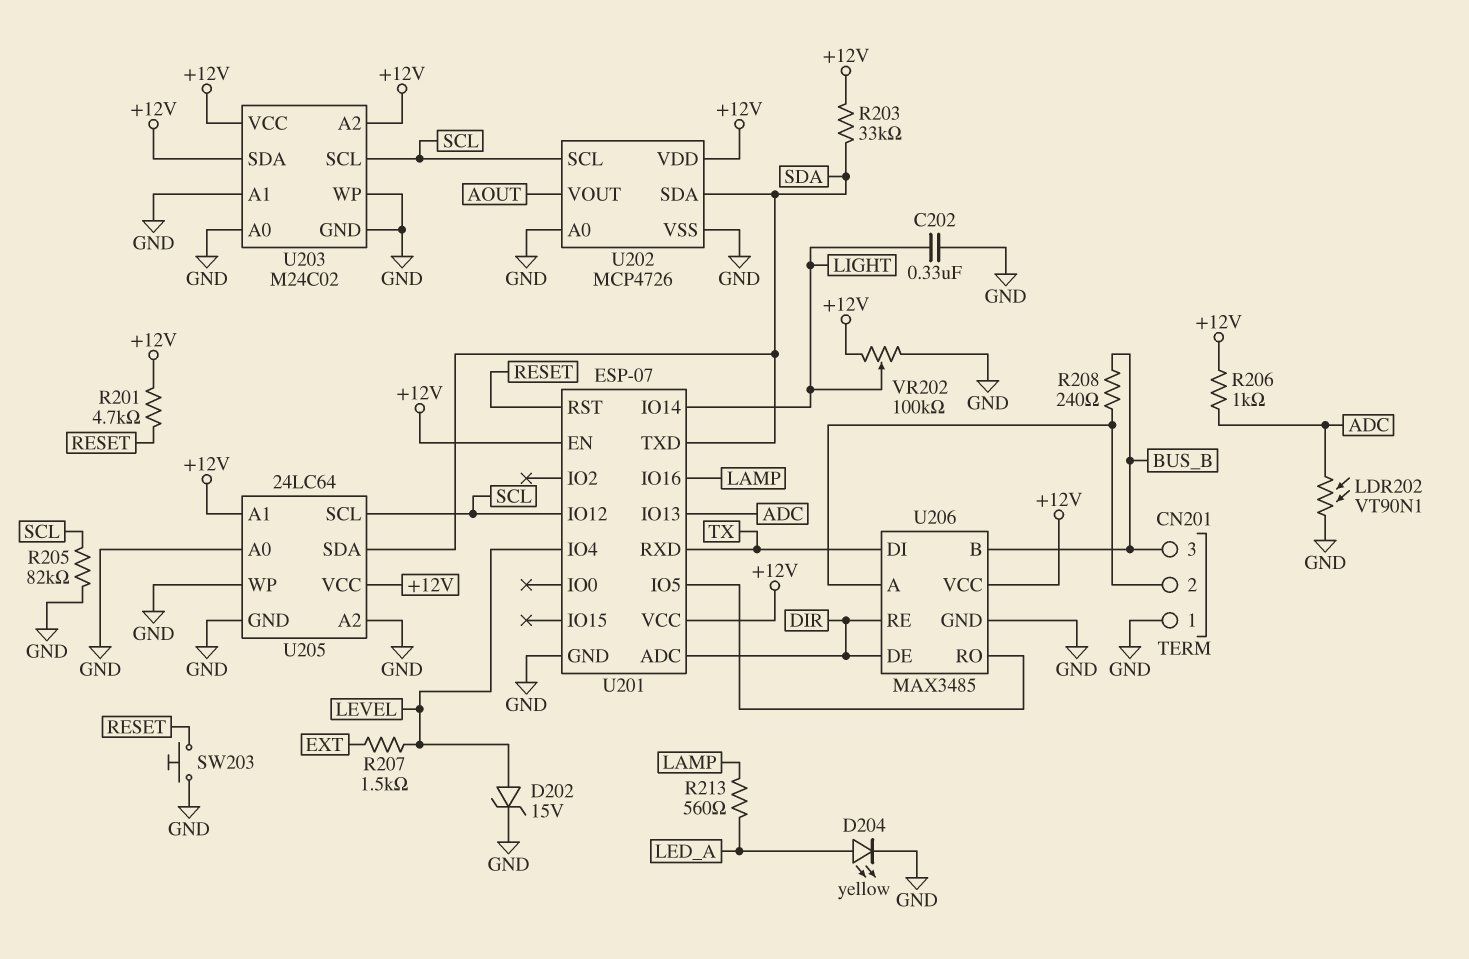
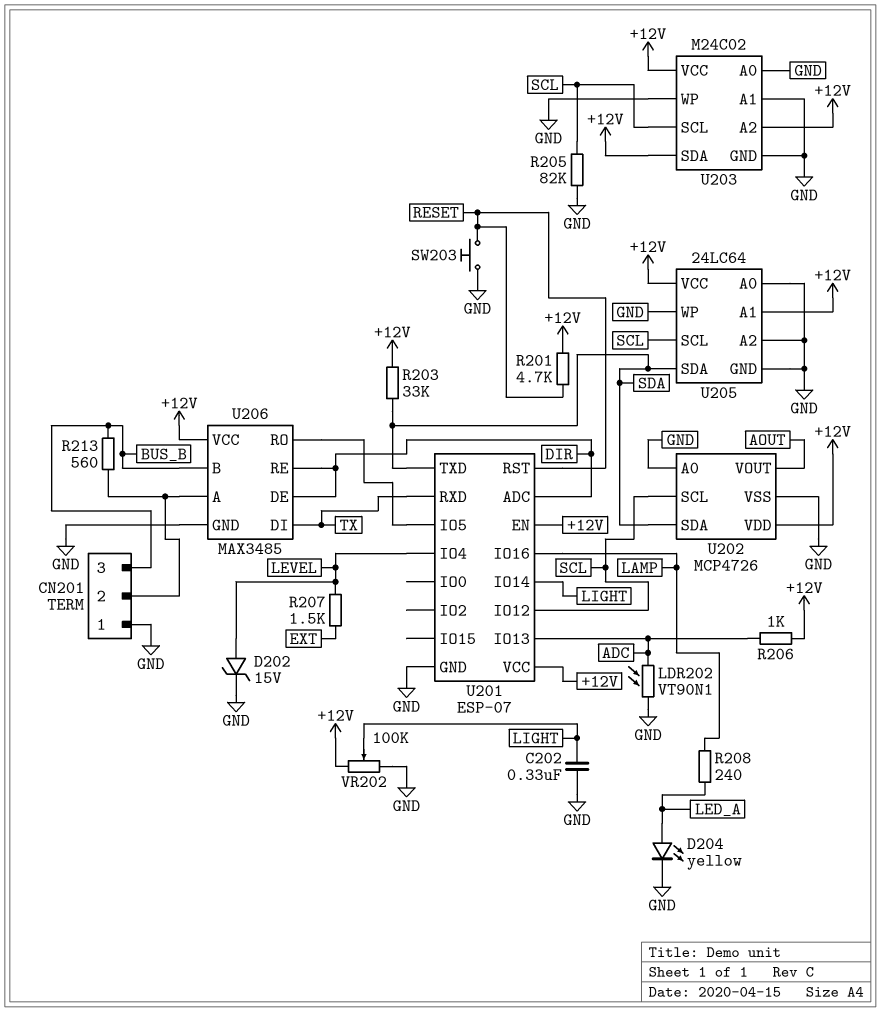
R208: 240 (BUS_B, CN201/2) -> 240 (LAMP, LED_A)
R213: 560 (LAMP, LED_A) -> 560 (BUS_B, CN201/2)

